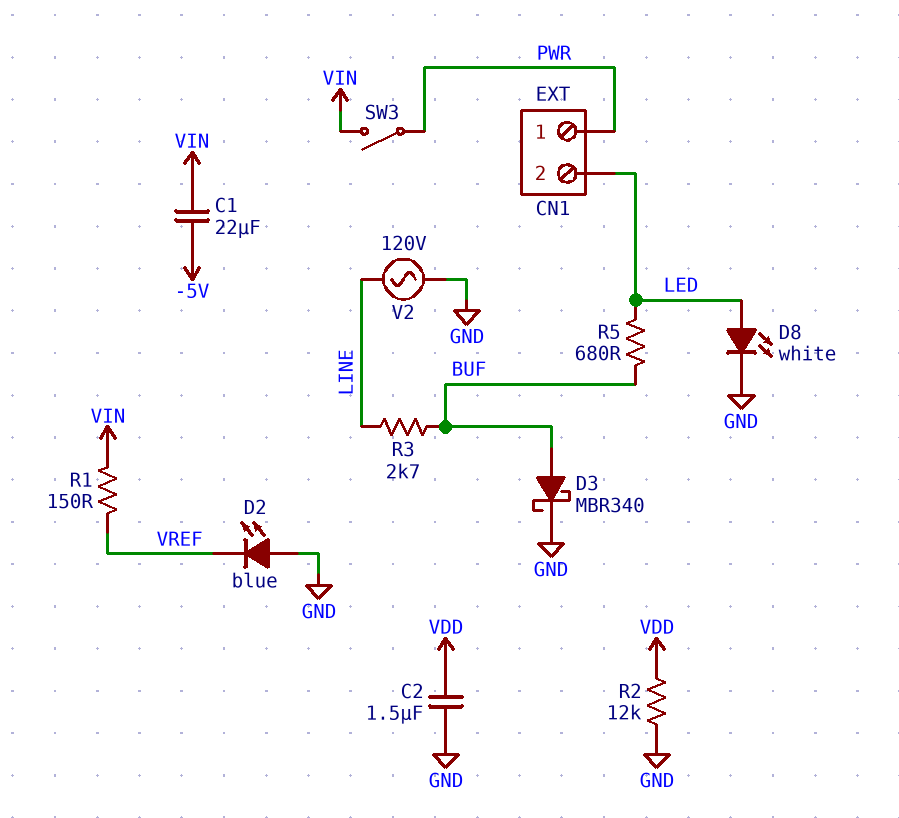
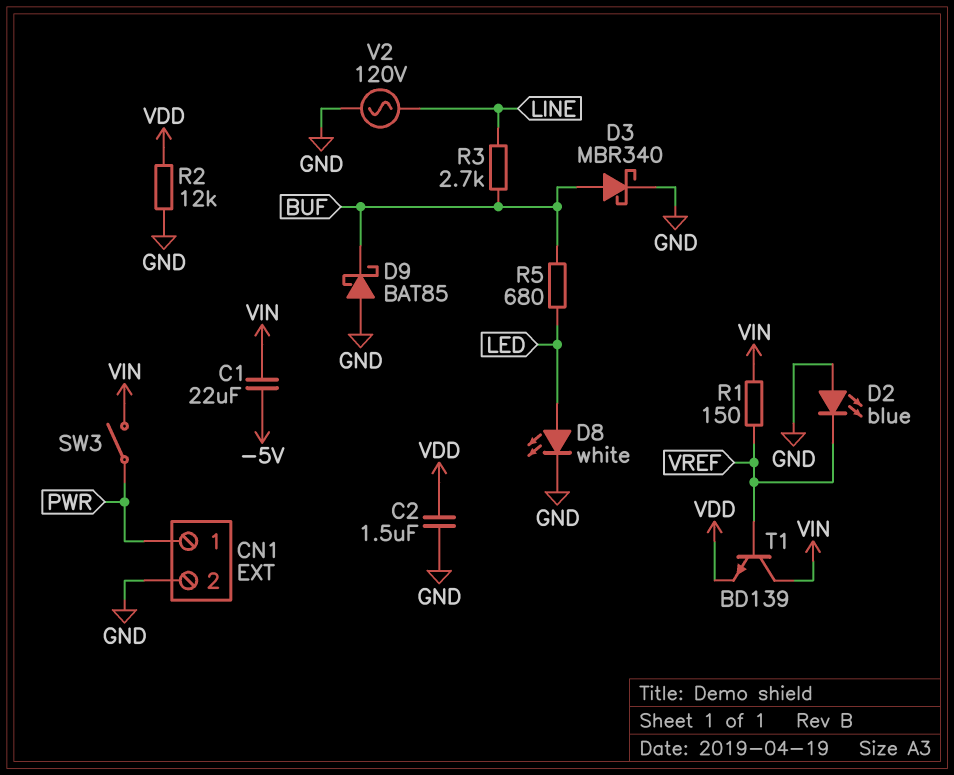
CN1 pin 2: LED -> GND
D9: none -> schottky BAT85 (A GND, K BUF)
T1: none -> NPN BD139 (B VREF, C VIN, E VDD)

